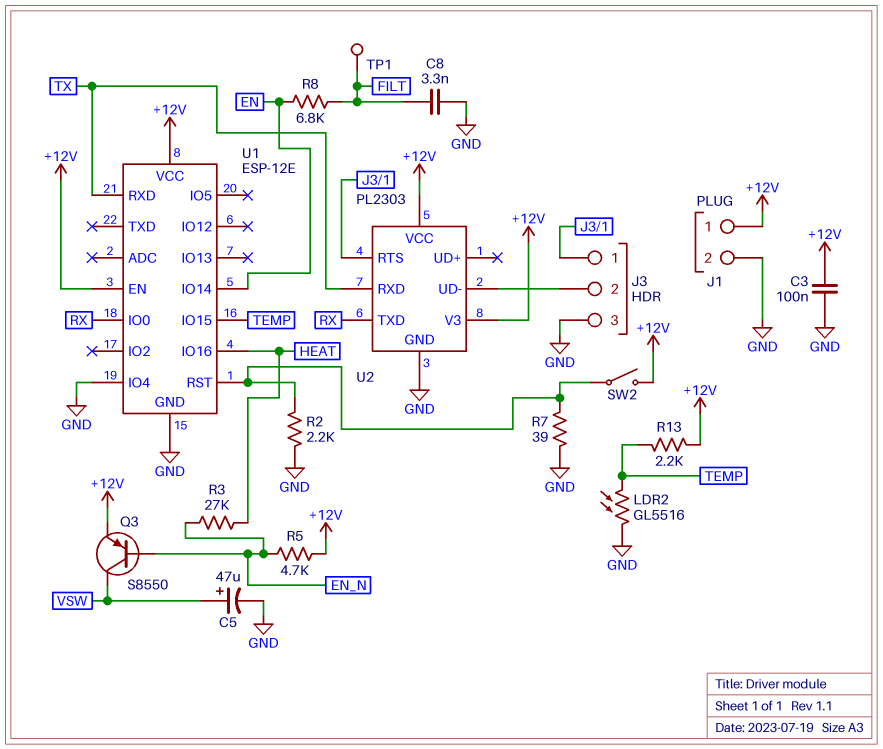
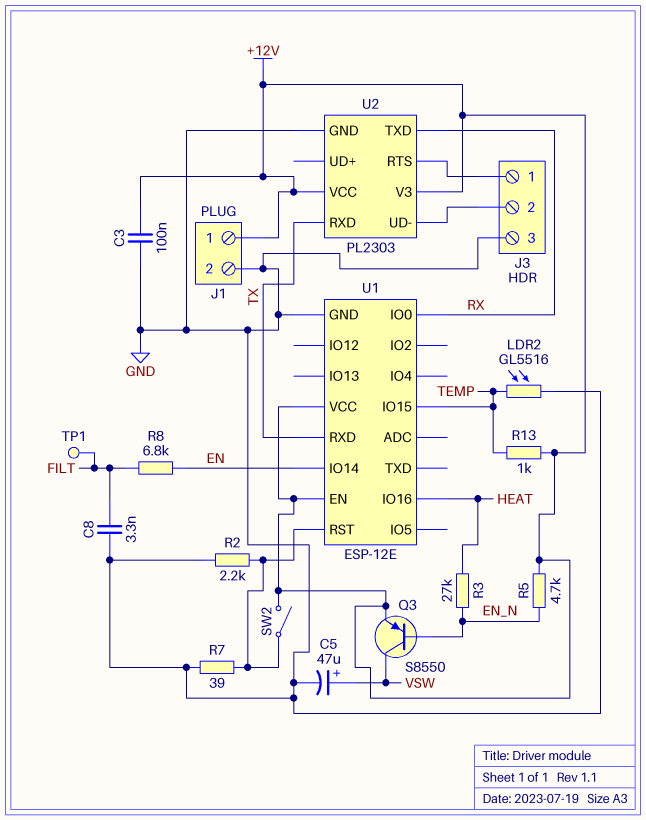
R13: 2.2k (+12V, TEMP) -> 1k (+12V, TEMP)
U1 pin IO4: GND -> none

